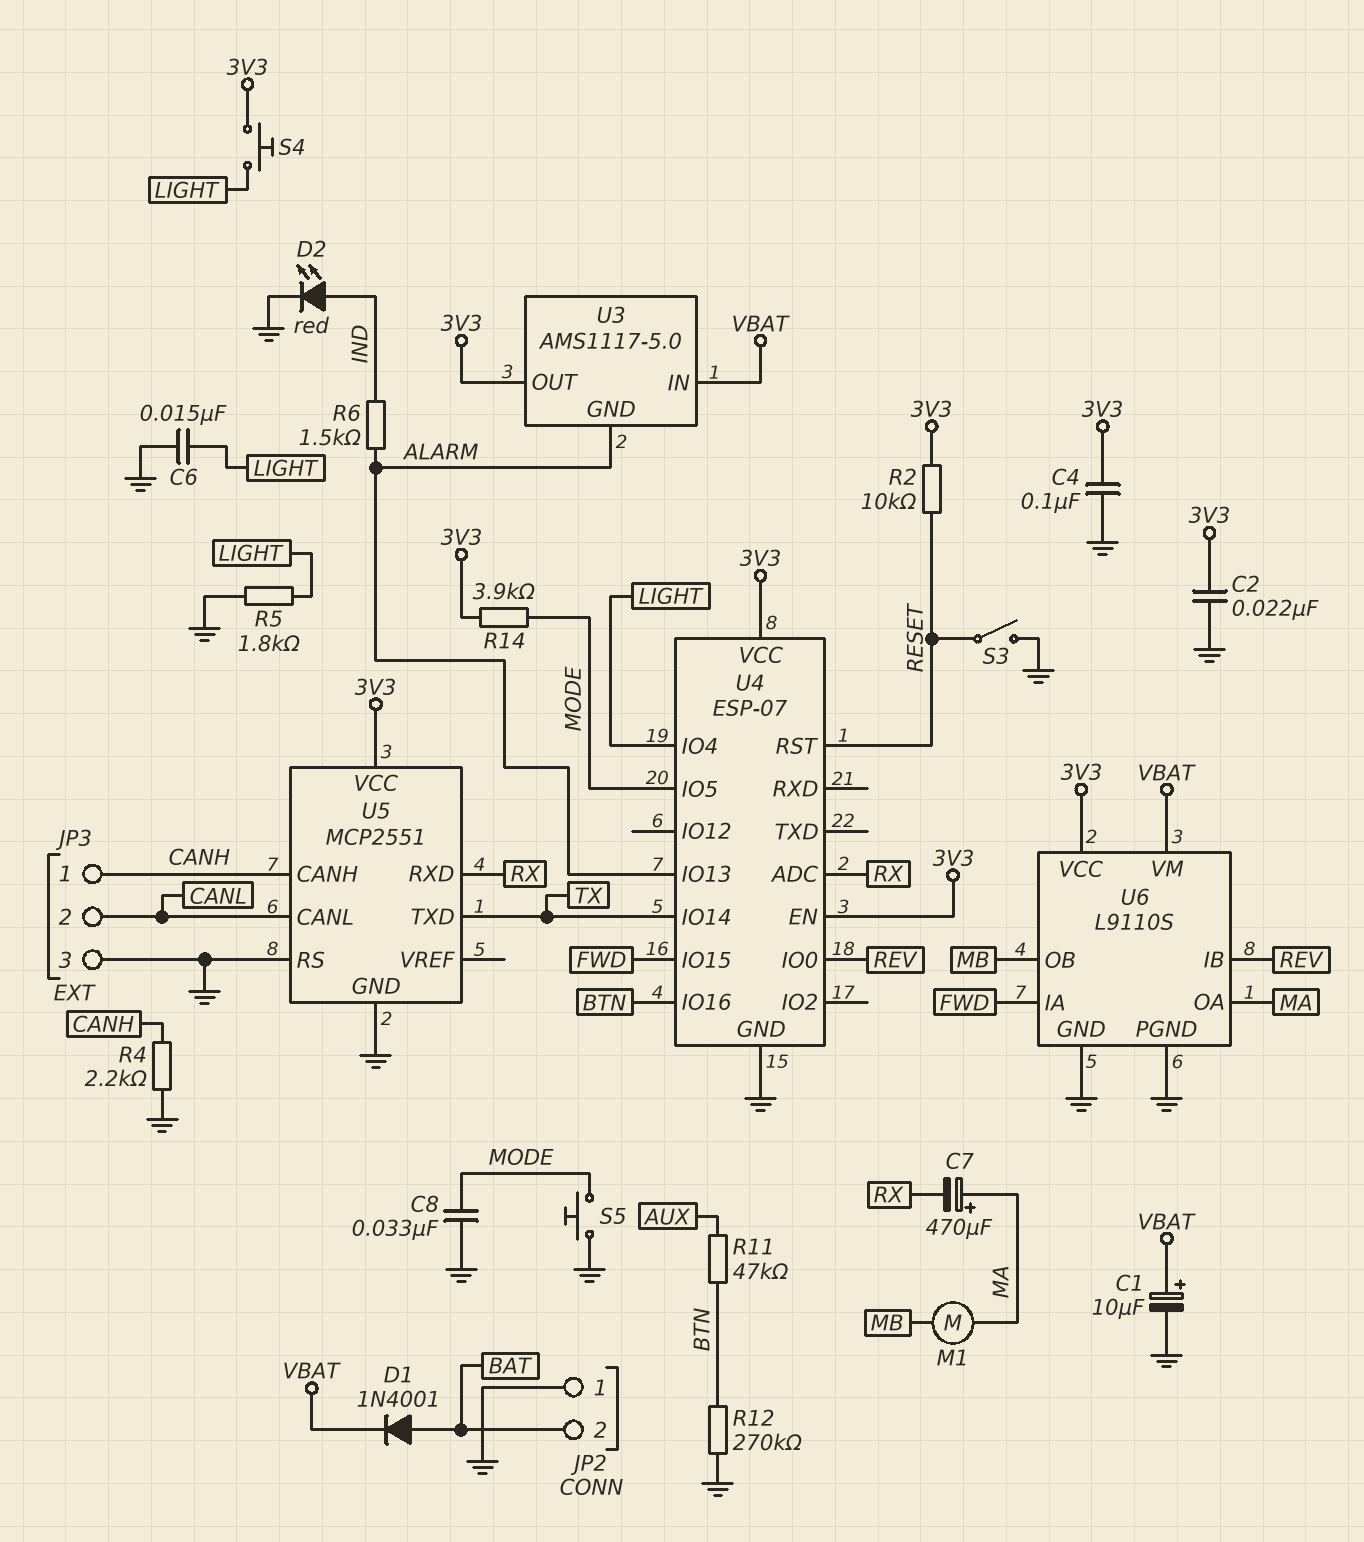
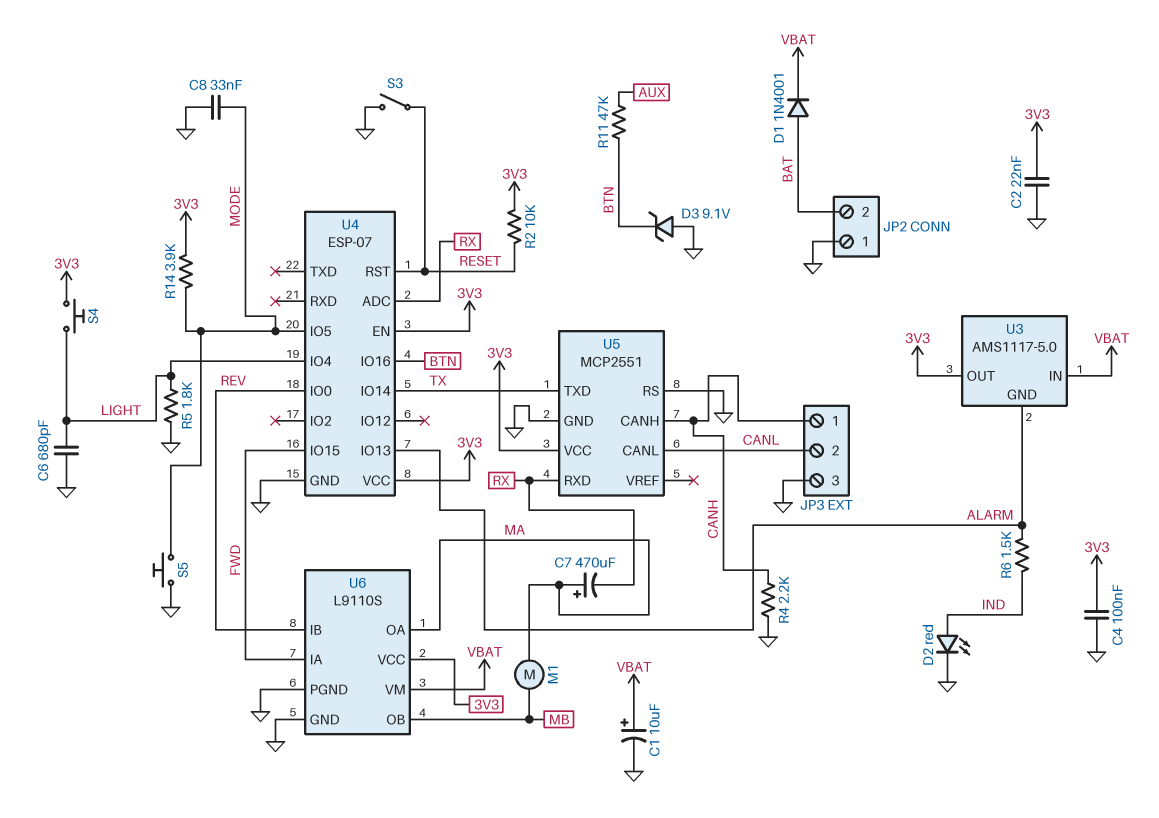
C6: 15nF (GND, LIGHT) -> 680pF (GND, LIGHT)
D3: none -> zener 9.1V (A GND, K BTN)
R12: 270k (BTN, GND) -> none

